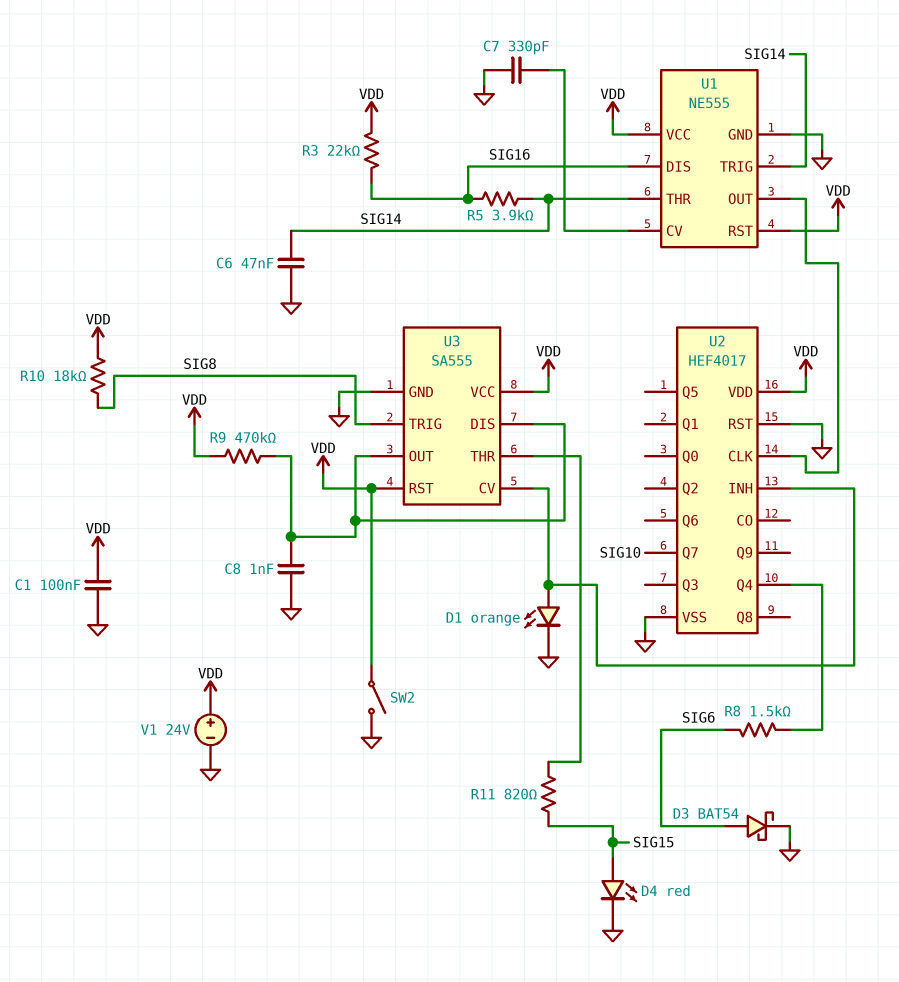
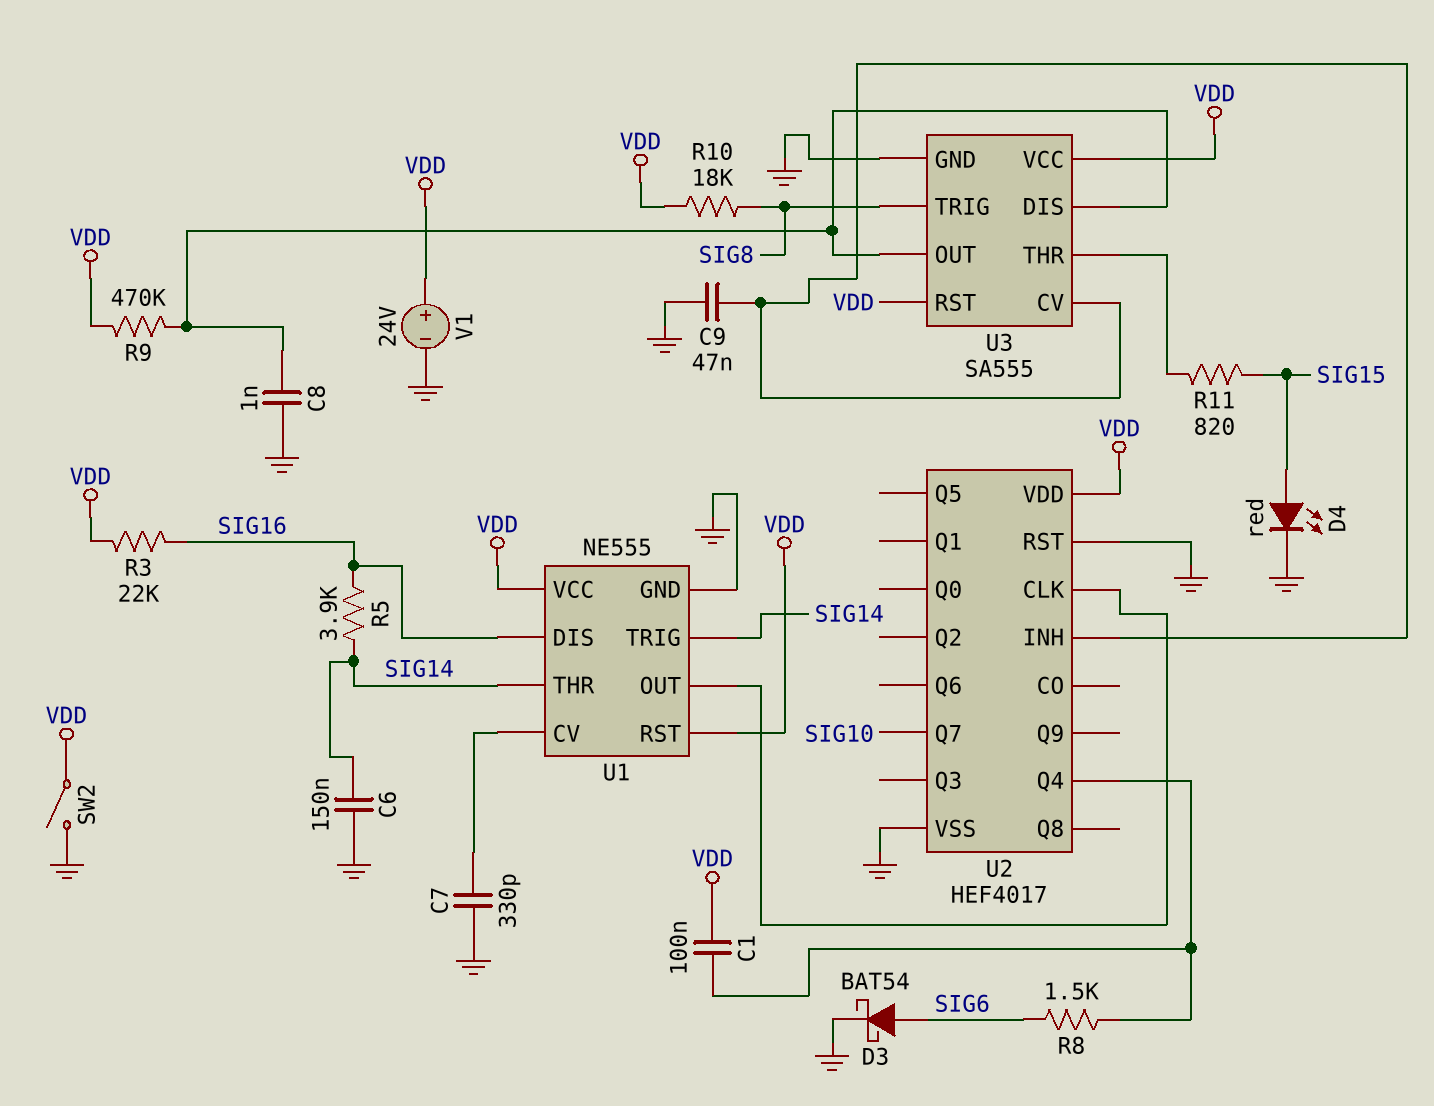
C1: 100nF (GND, VDD) -> 100nF (U2/Q4, VDD)
C6: 47nF (GND, SIG14) -> 150nF (GND, SIG14)
C9: none -> 47nF (GND, U2/INH)
D1: LED orange (A U2/INH, K GND) -> none

